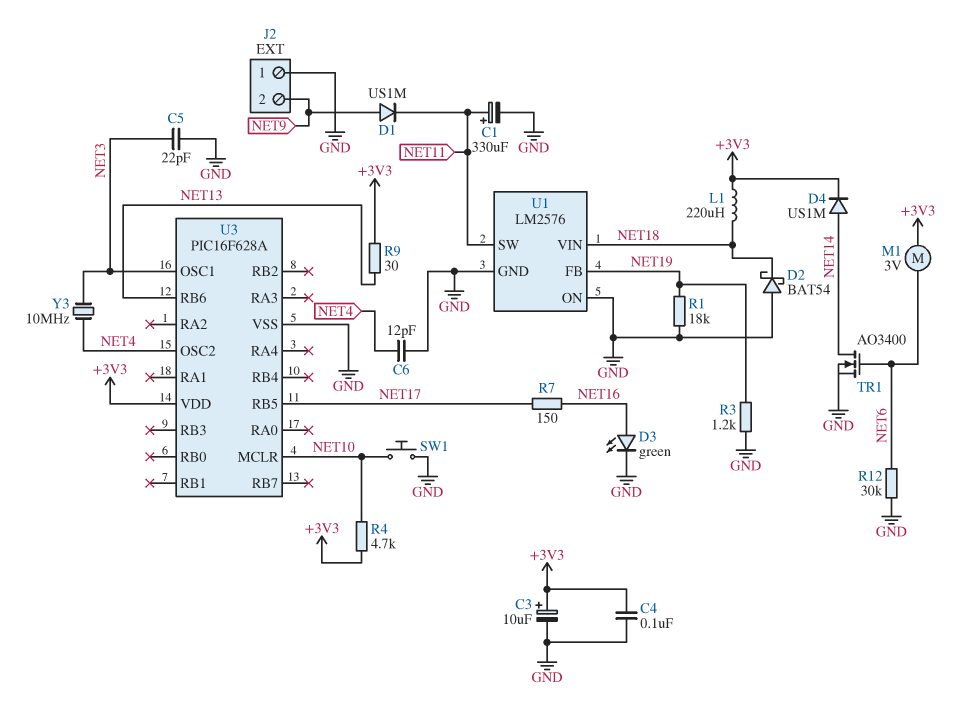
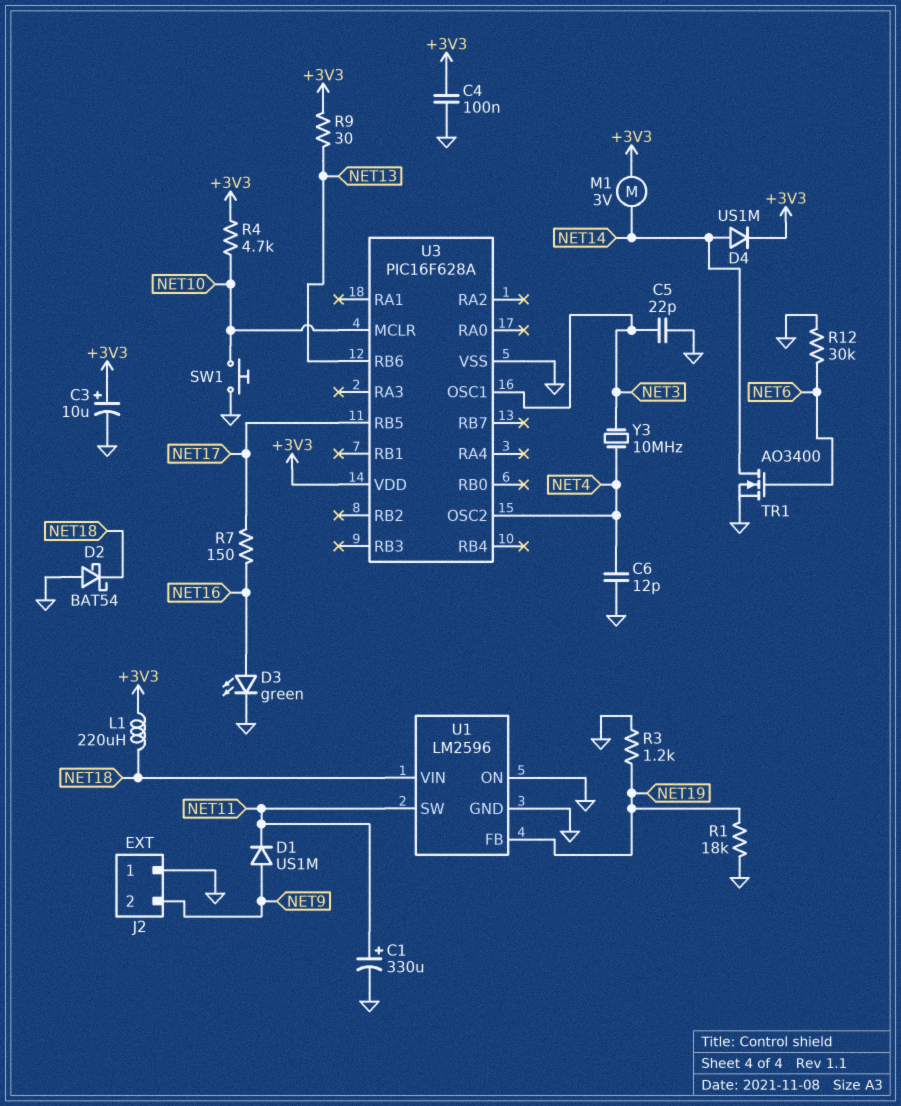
M1: motor 3V (+3V3, NET6) -> motor 3V (+3V3, NET14)
U1: LM2576 -> LM2596

